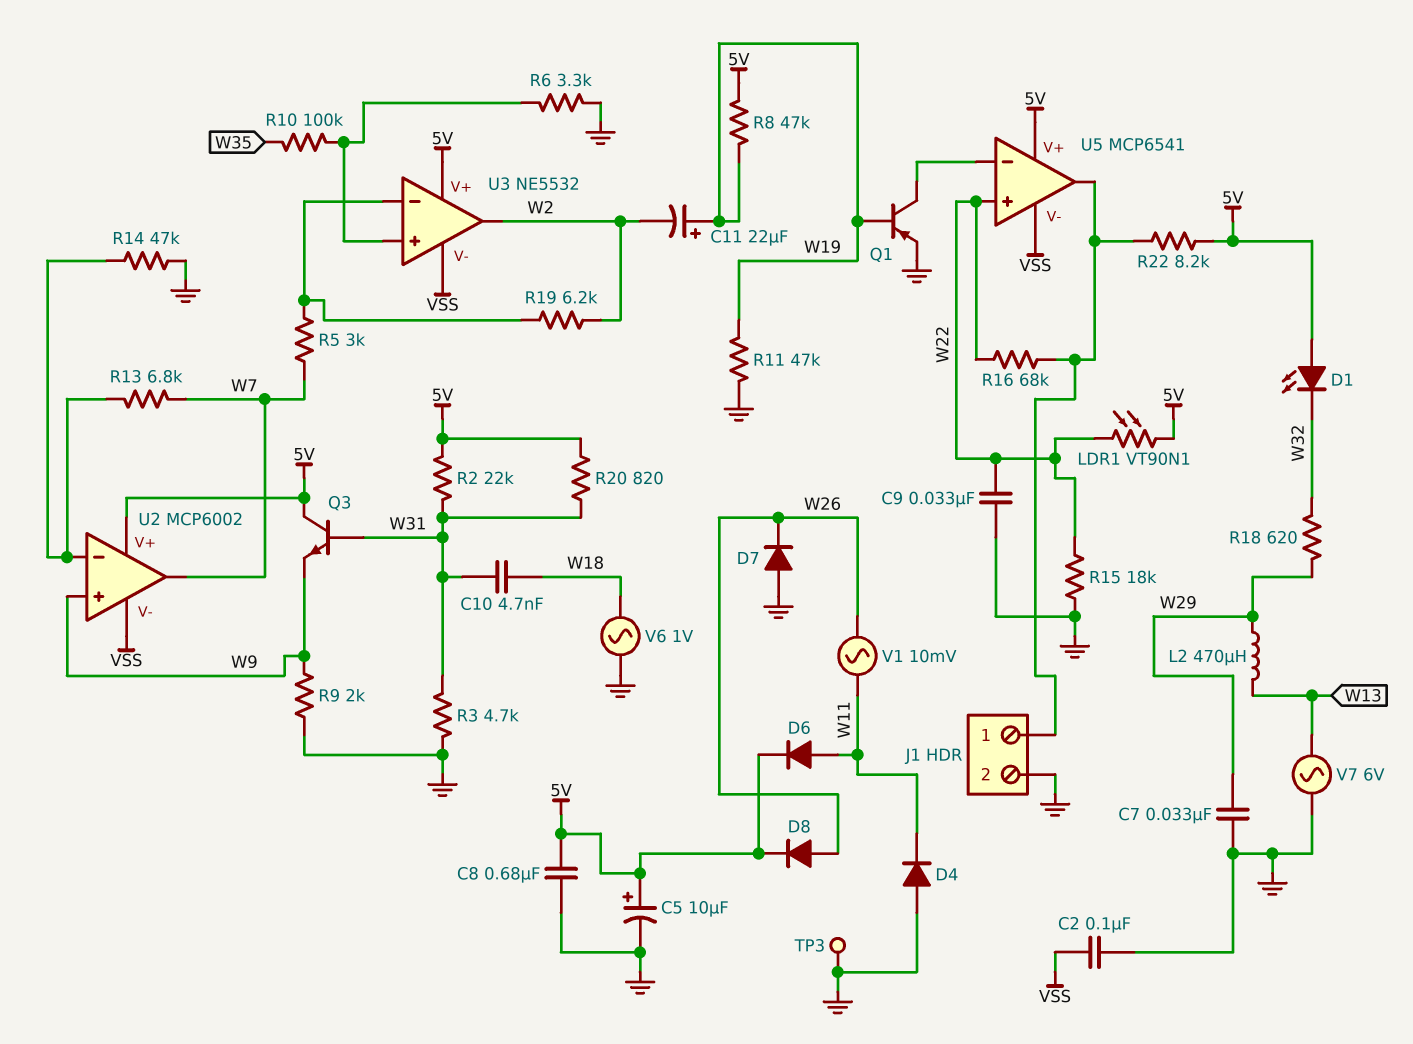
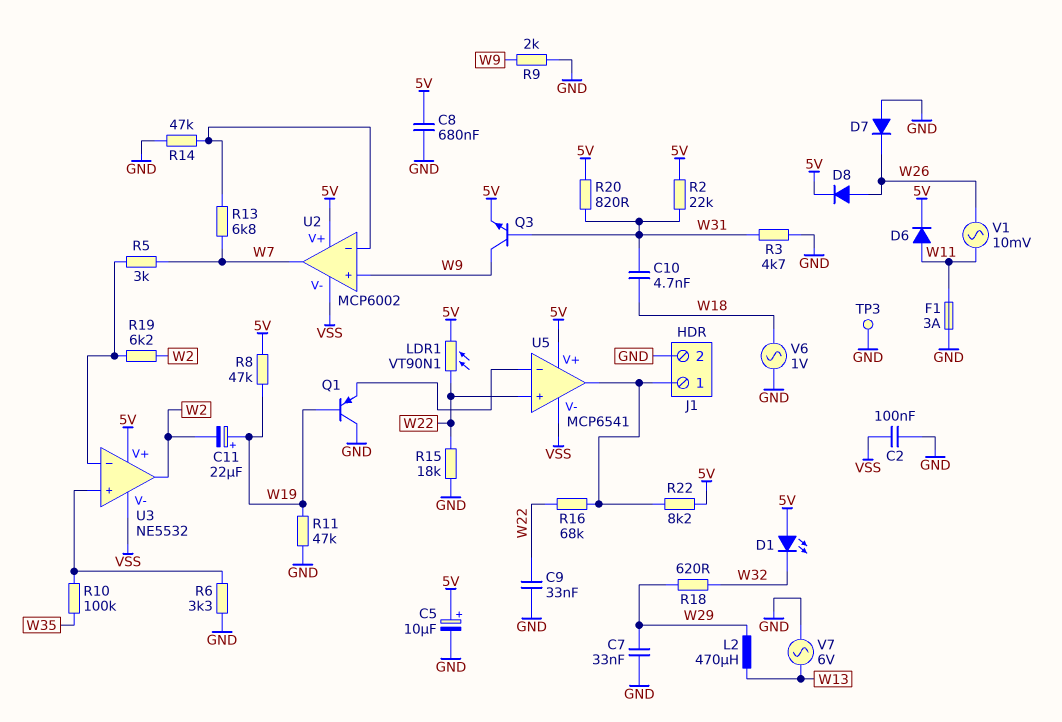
D4: diode (A GND, K W11) -> none
F1: none -> 3A (GND, W11)
Q1: PNP (B W19, C U5/in-, E GND) -> PNP (B W19, C GND, E U5/in-)
Q3: NPN (B W31, C 5V, E W9) -> NPN (B W31, C W9, E 5V)

